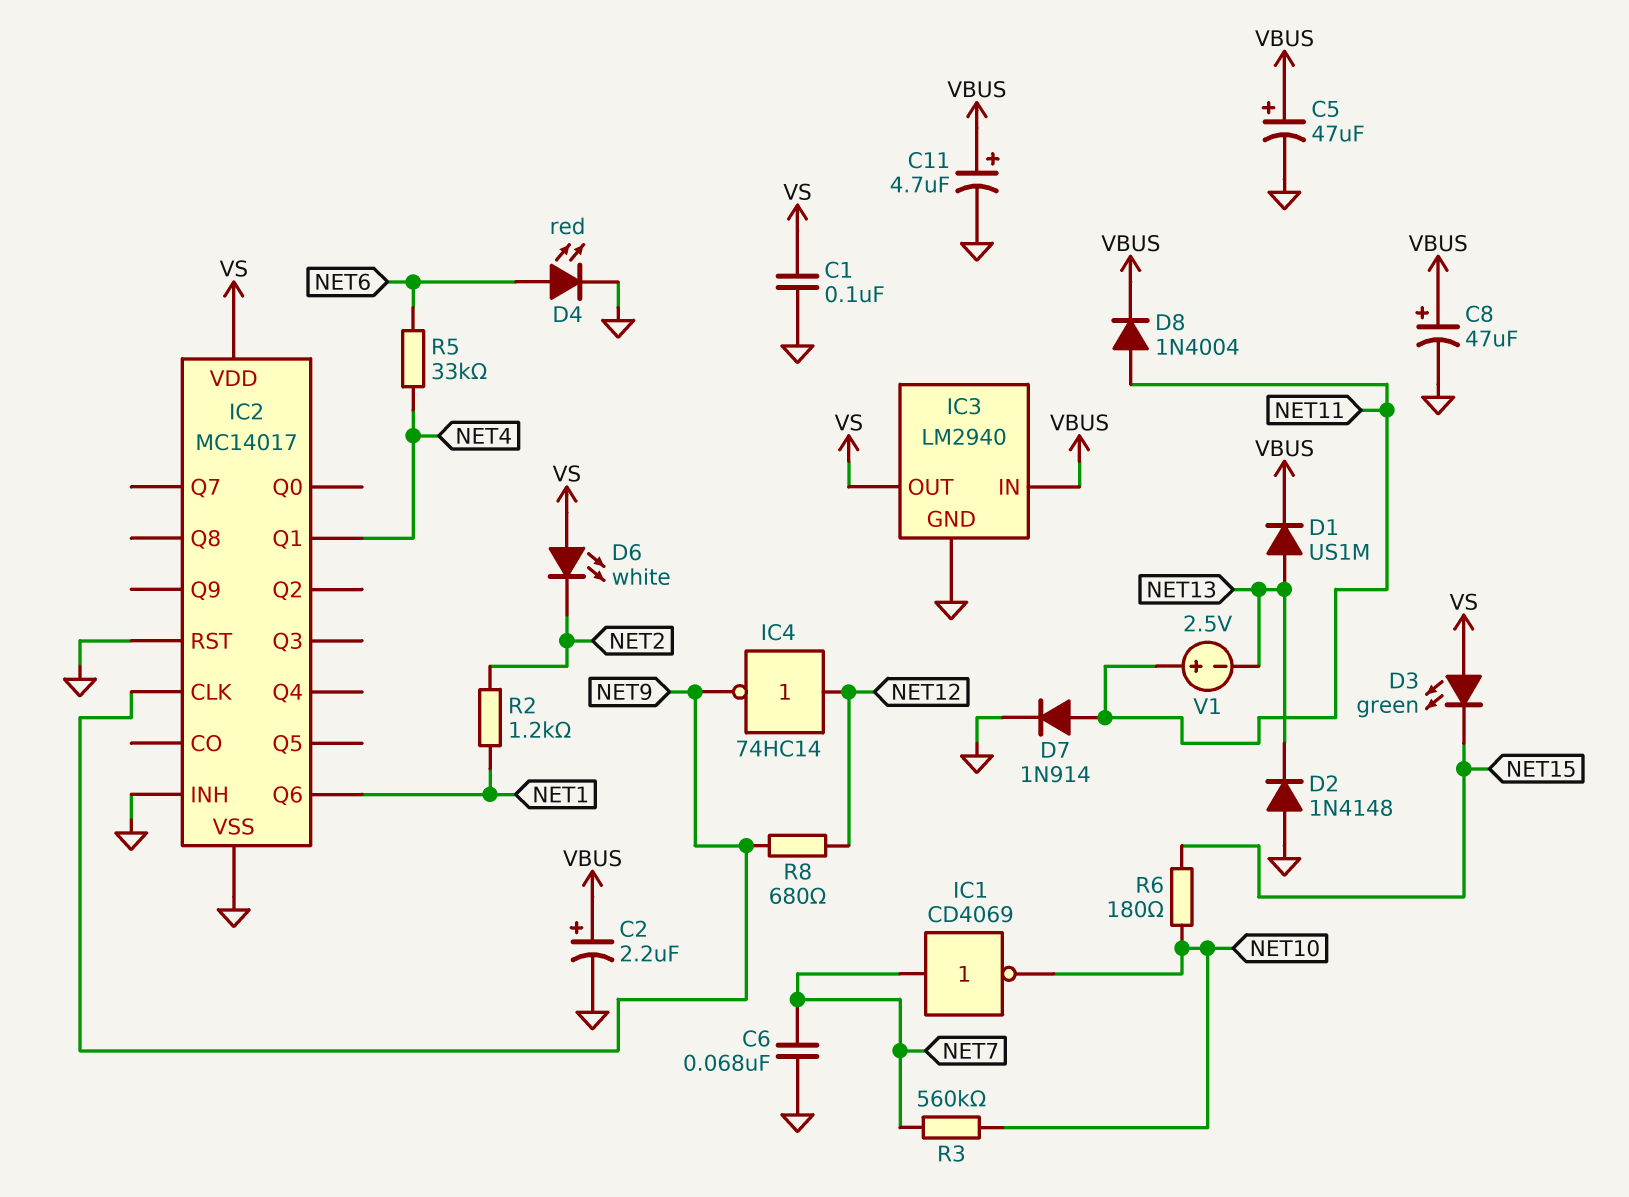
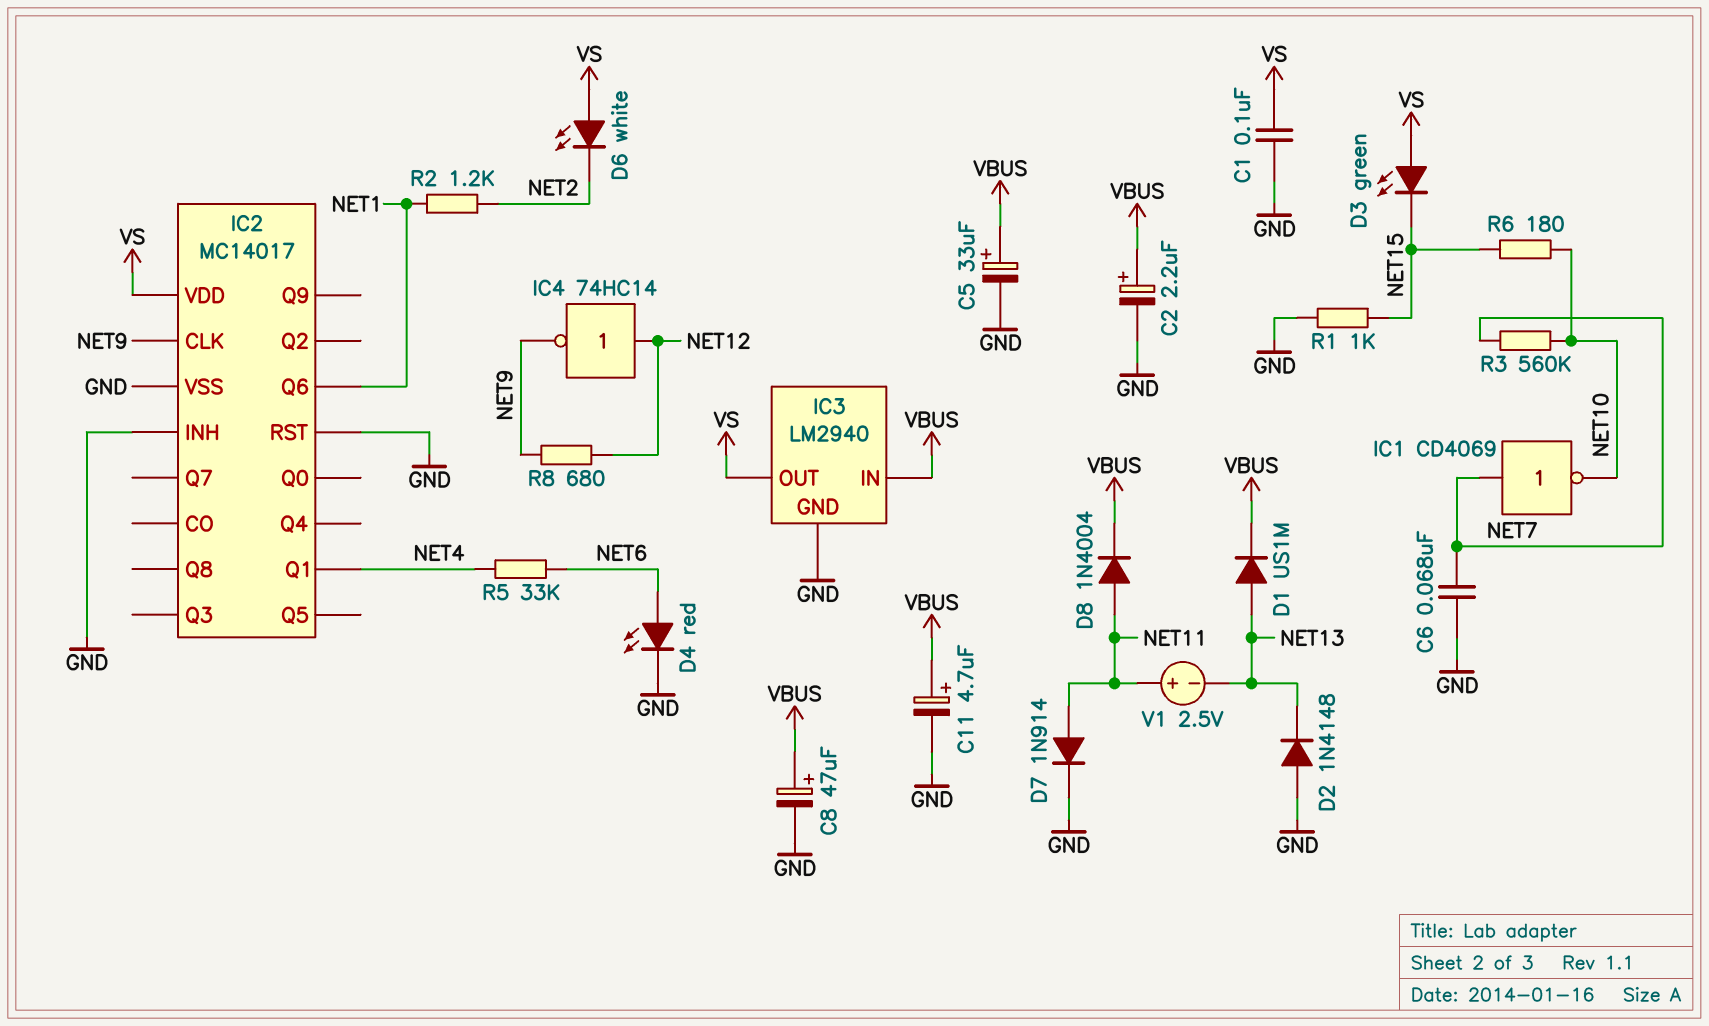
C5: 47uF (plus VBUS, minus GND) -> 33uF (plus VBUS, minus GND)
R1: none -> 1k (GND, NET15)

